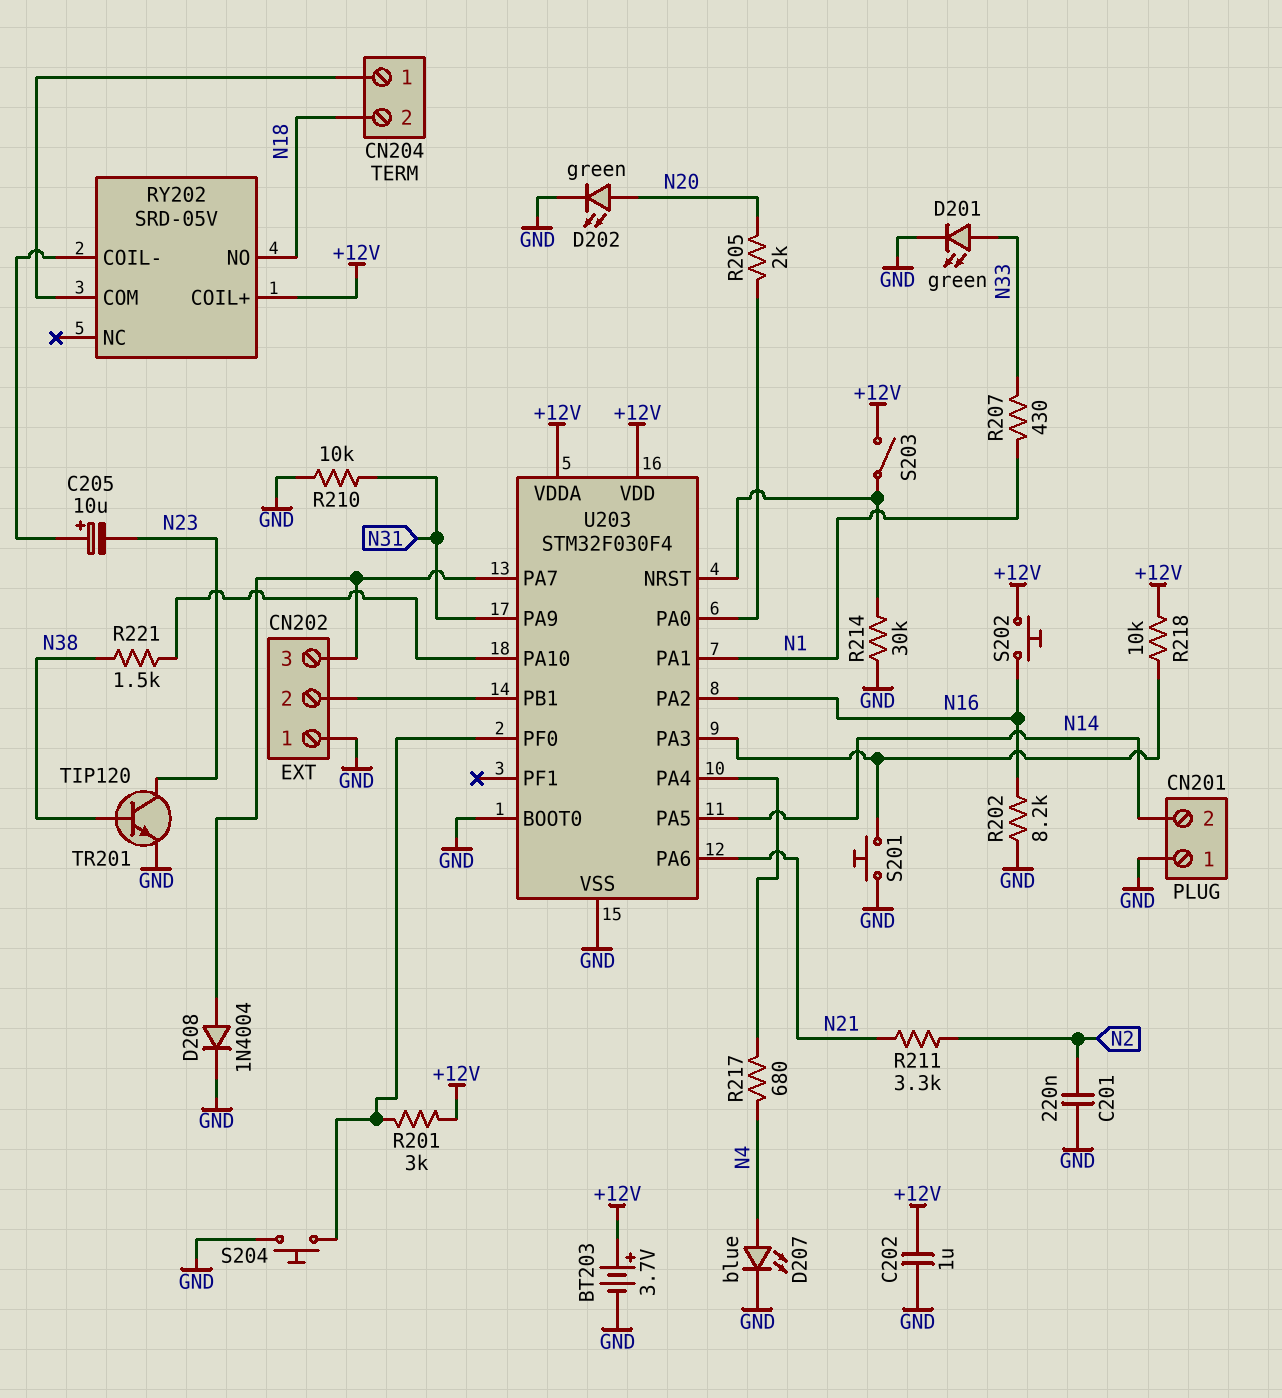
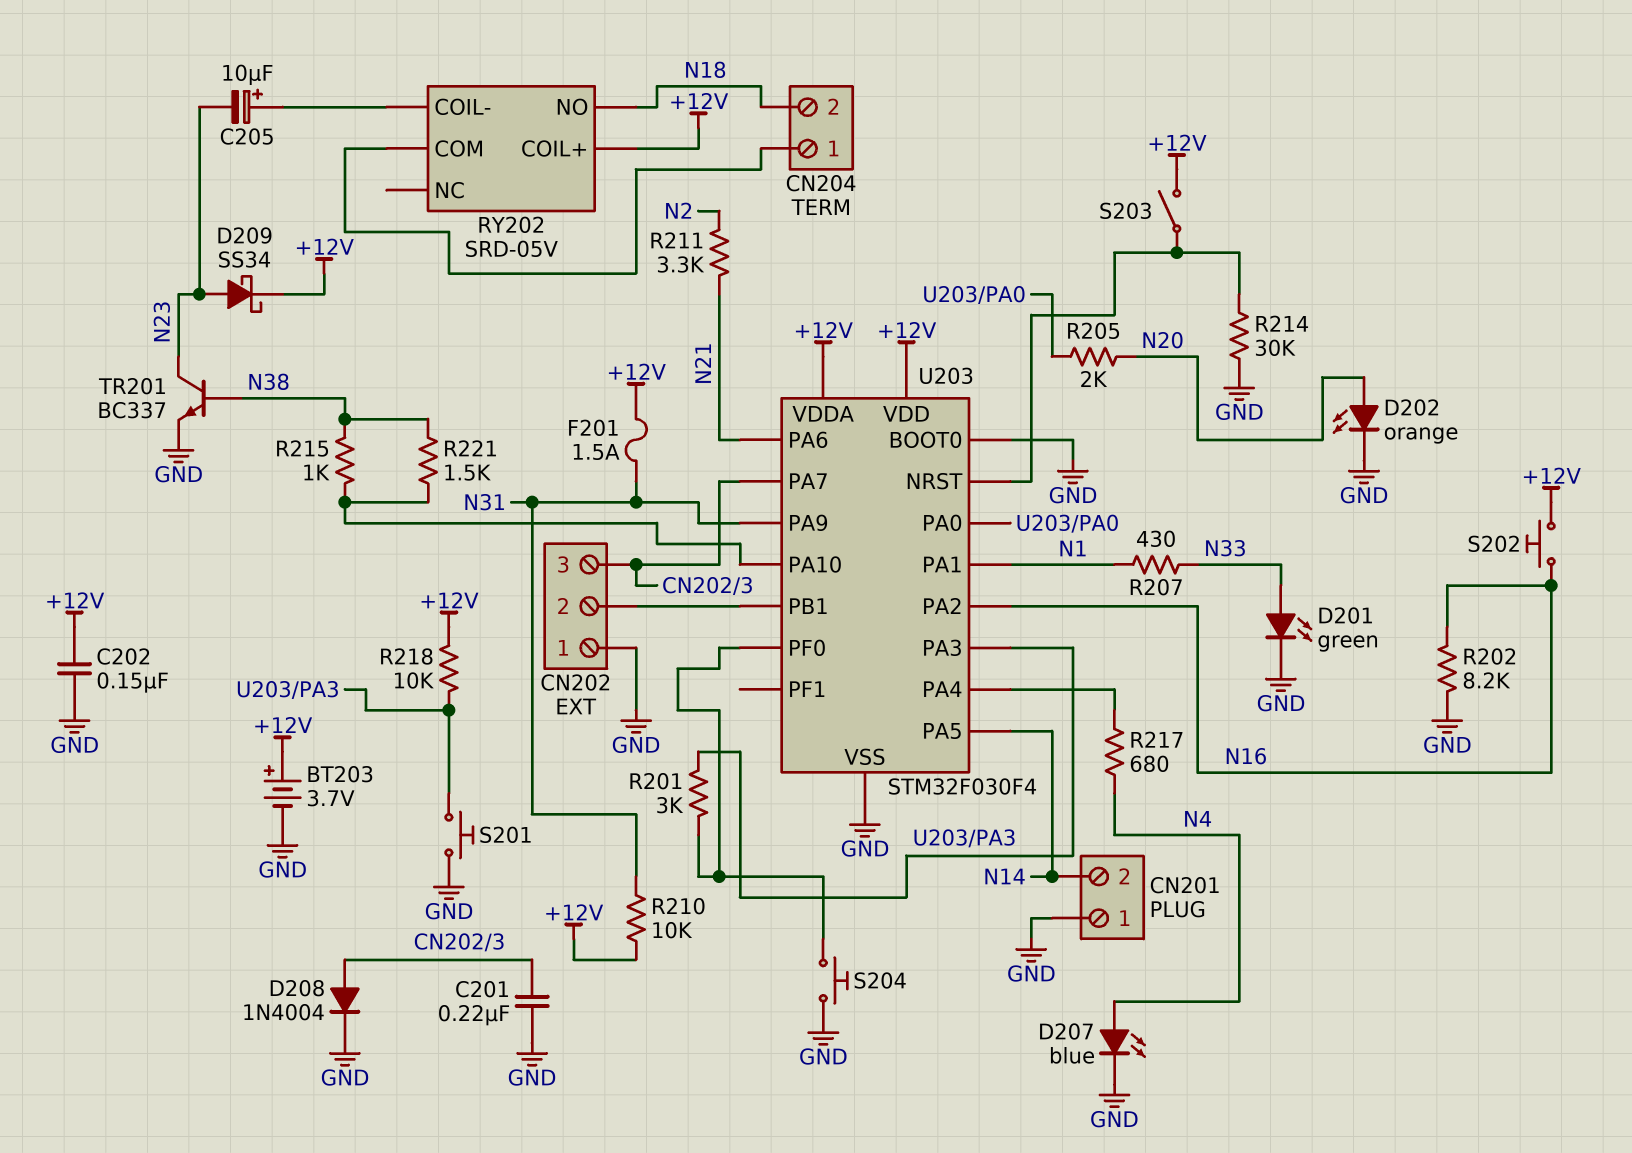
C201: 220nF (GND, N2) -> 220nF (CN202/3, GND)
C202: 1uF (+12V, GND) -> 150nF (+12V, GND)
D202: LED green (A N20, K GND) -> LED orange (A N20, K GND)
D209: none -> schottky SS34 (A N23, K +12V)
F201: none -> 1.5A (+12V, N31)
R201: 3k (+12V, U203/PF0) -> 3k (U203/PA3, U203/PF0)
R210: 10k (GND, N31) -> 10k (+12V, N31)
R215: none -> 1k (N38, U203/PA10)
TR201: NPN TIP120 (B N38, C N23, E GND) -> NPN BC337 (B N38, C N23, E GND)

